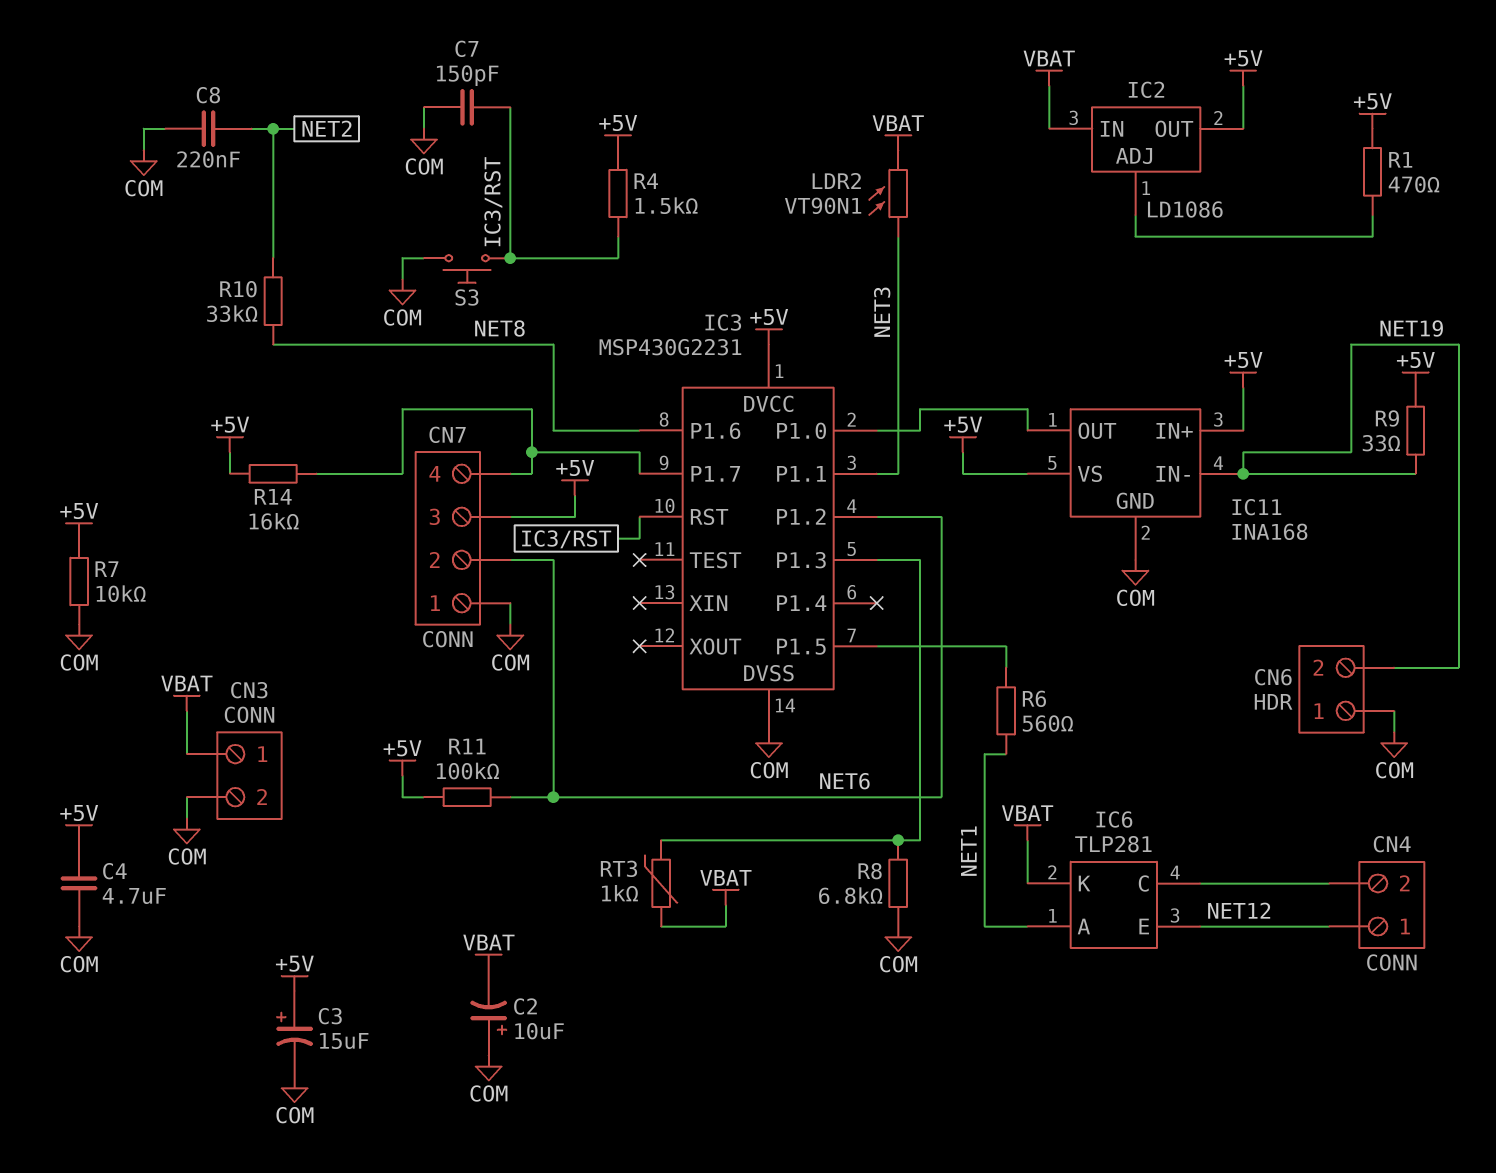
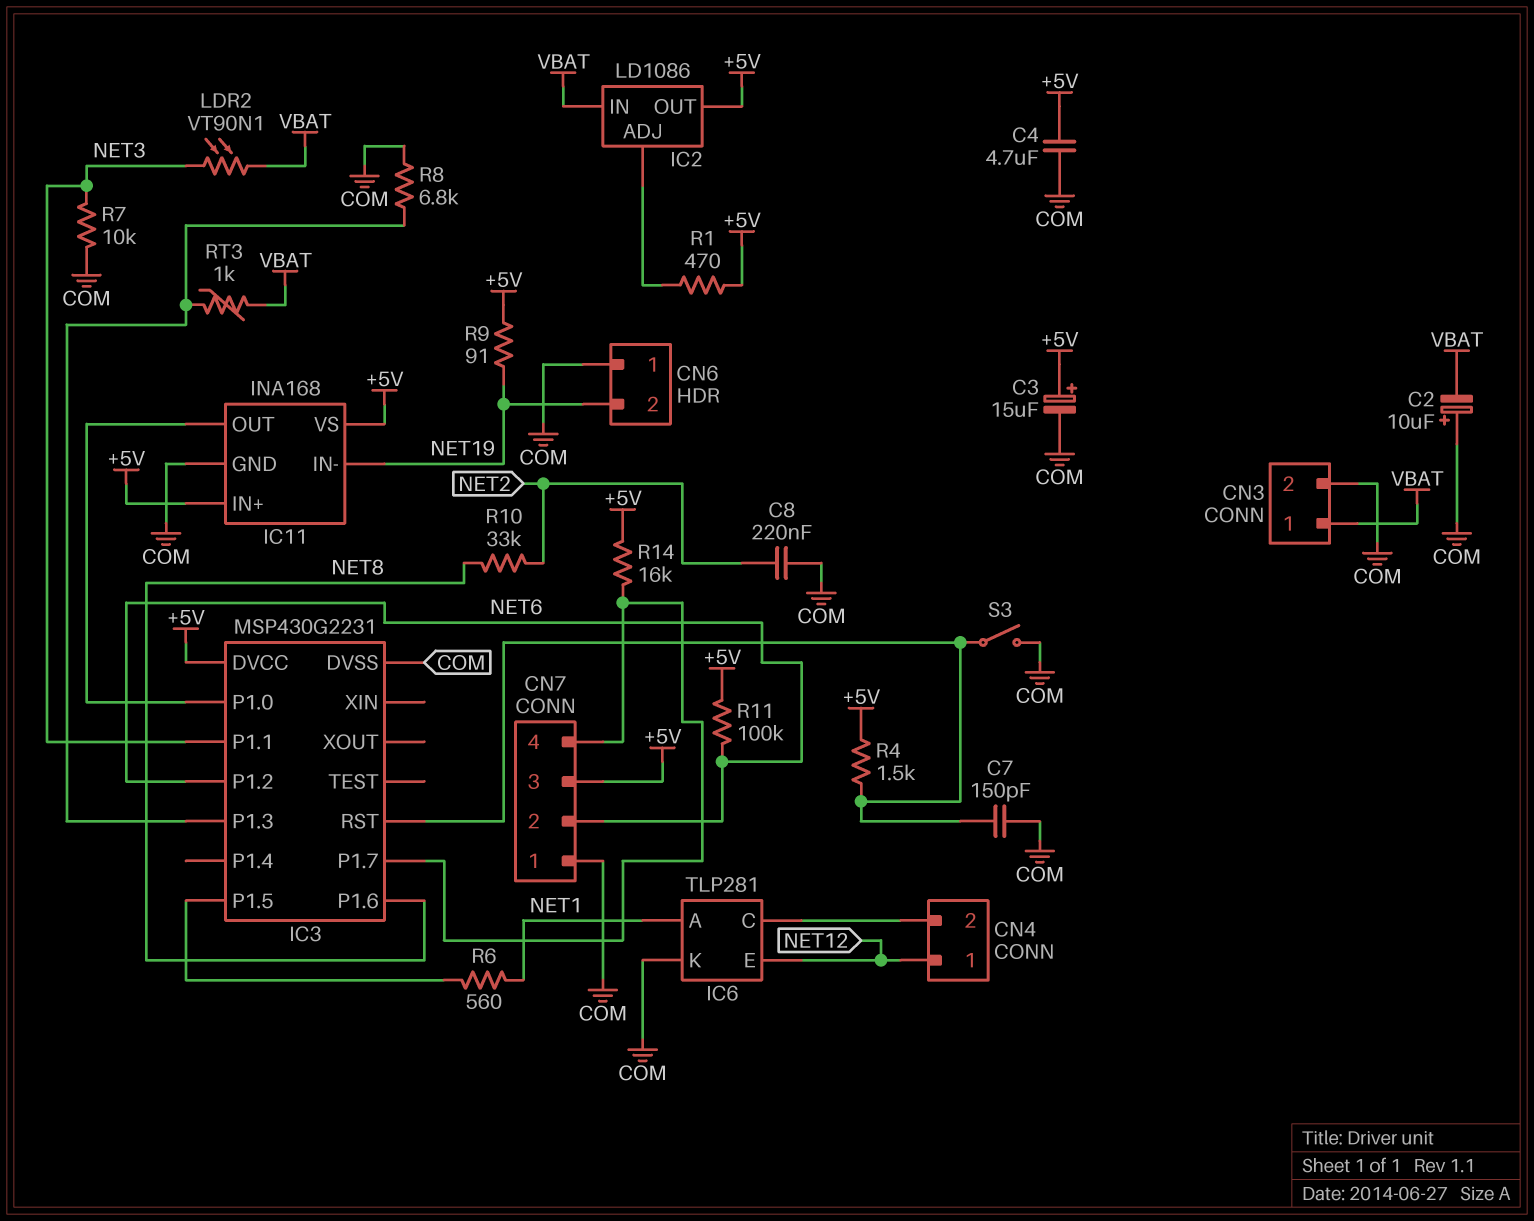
IC6 pin K: VBAT -> COM
R7: 10k (+5V, COM) -> 10k (COM, NET3)
R9: 33 (+5V, NET19) -> 91 (+5V, NET19)
S3: button (COM, IC3/RST) -> switch (COM, IC3/RST)

